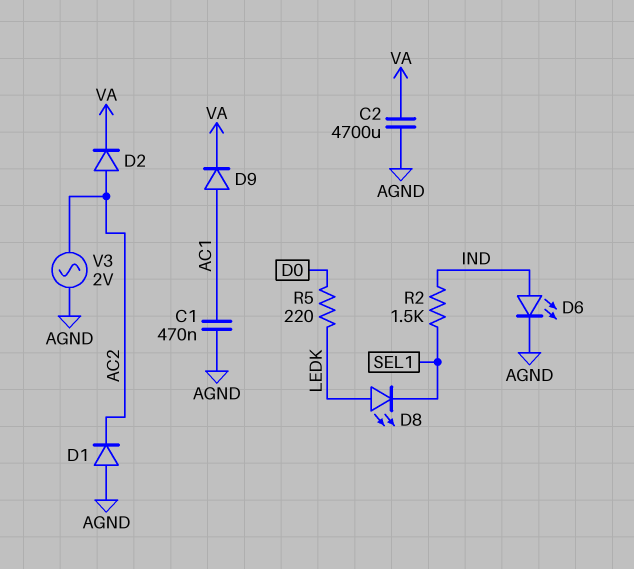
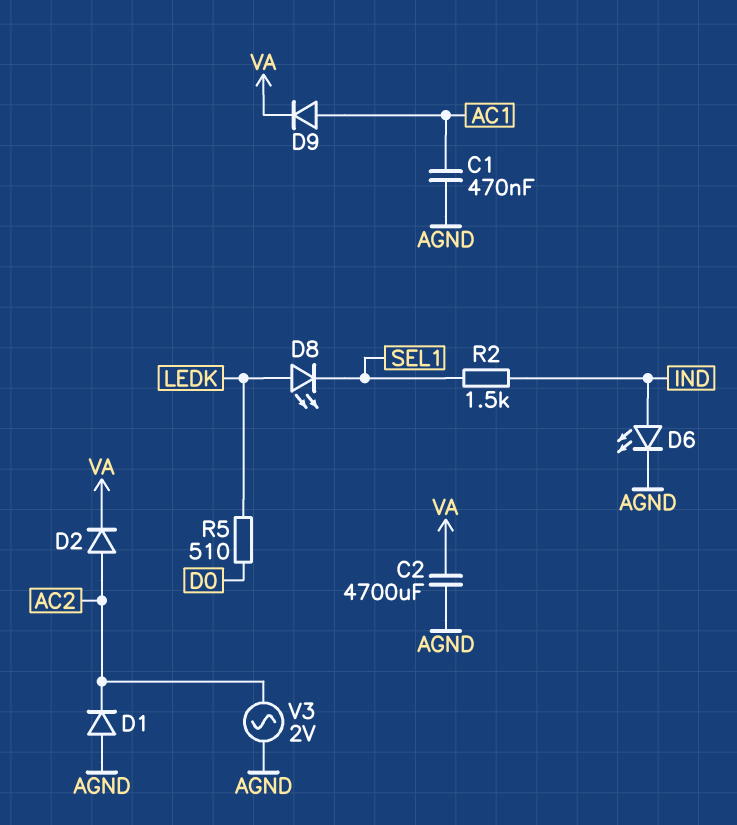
R5: 220 (D0, LEDK) -> 510 (D0, LEDK)

